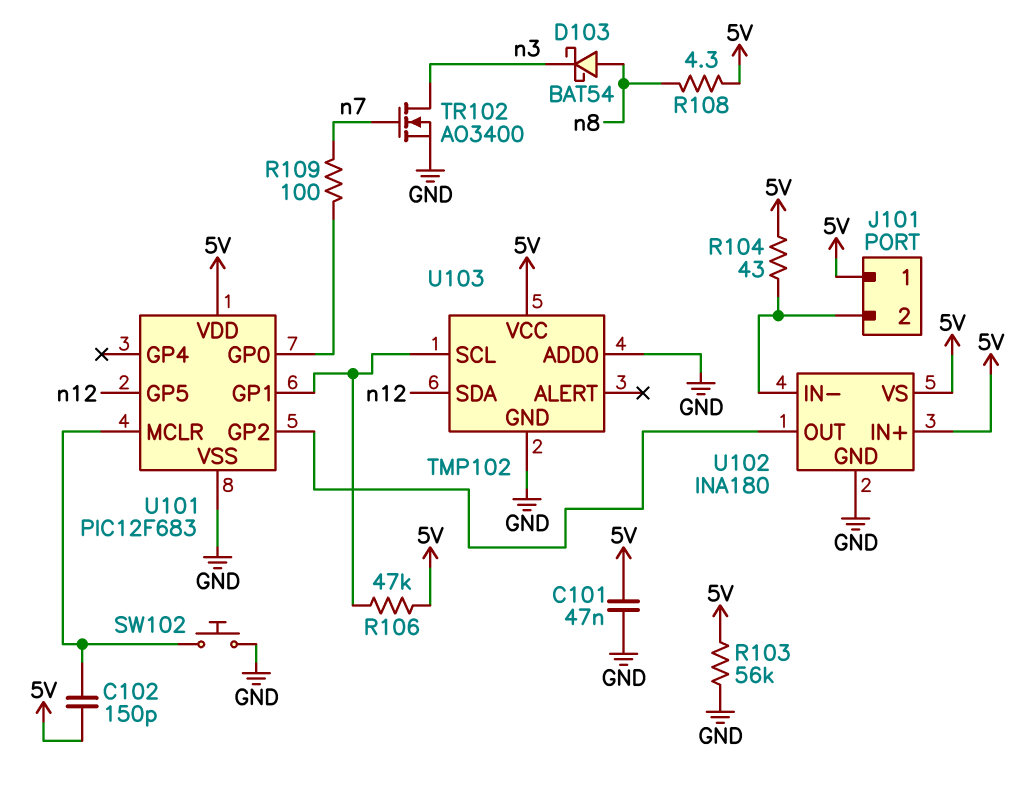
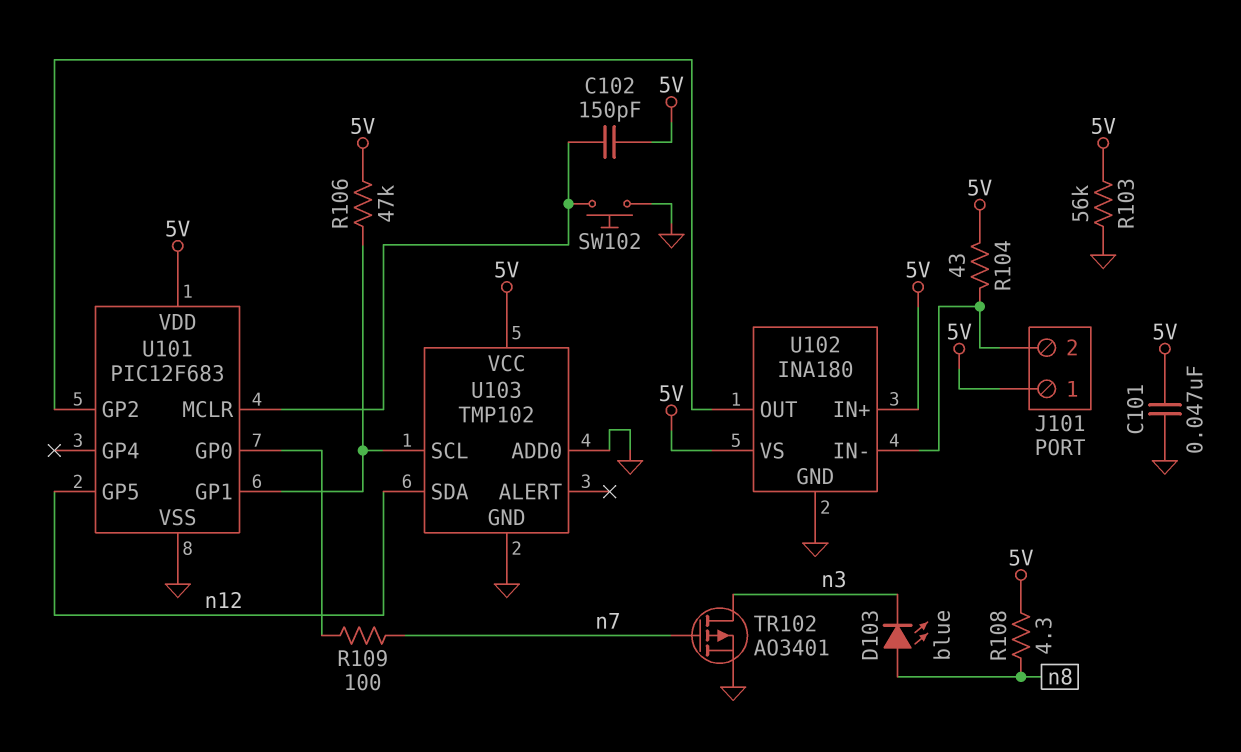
D103: schottky BAT54 (A n8, K n3) -> LED blue (A n8, K n3)
TR102: NMOS AO3400 (G n7, D n3, S GND) -> PMOS AO3401 (G n7, D n3, S GND)

